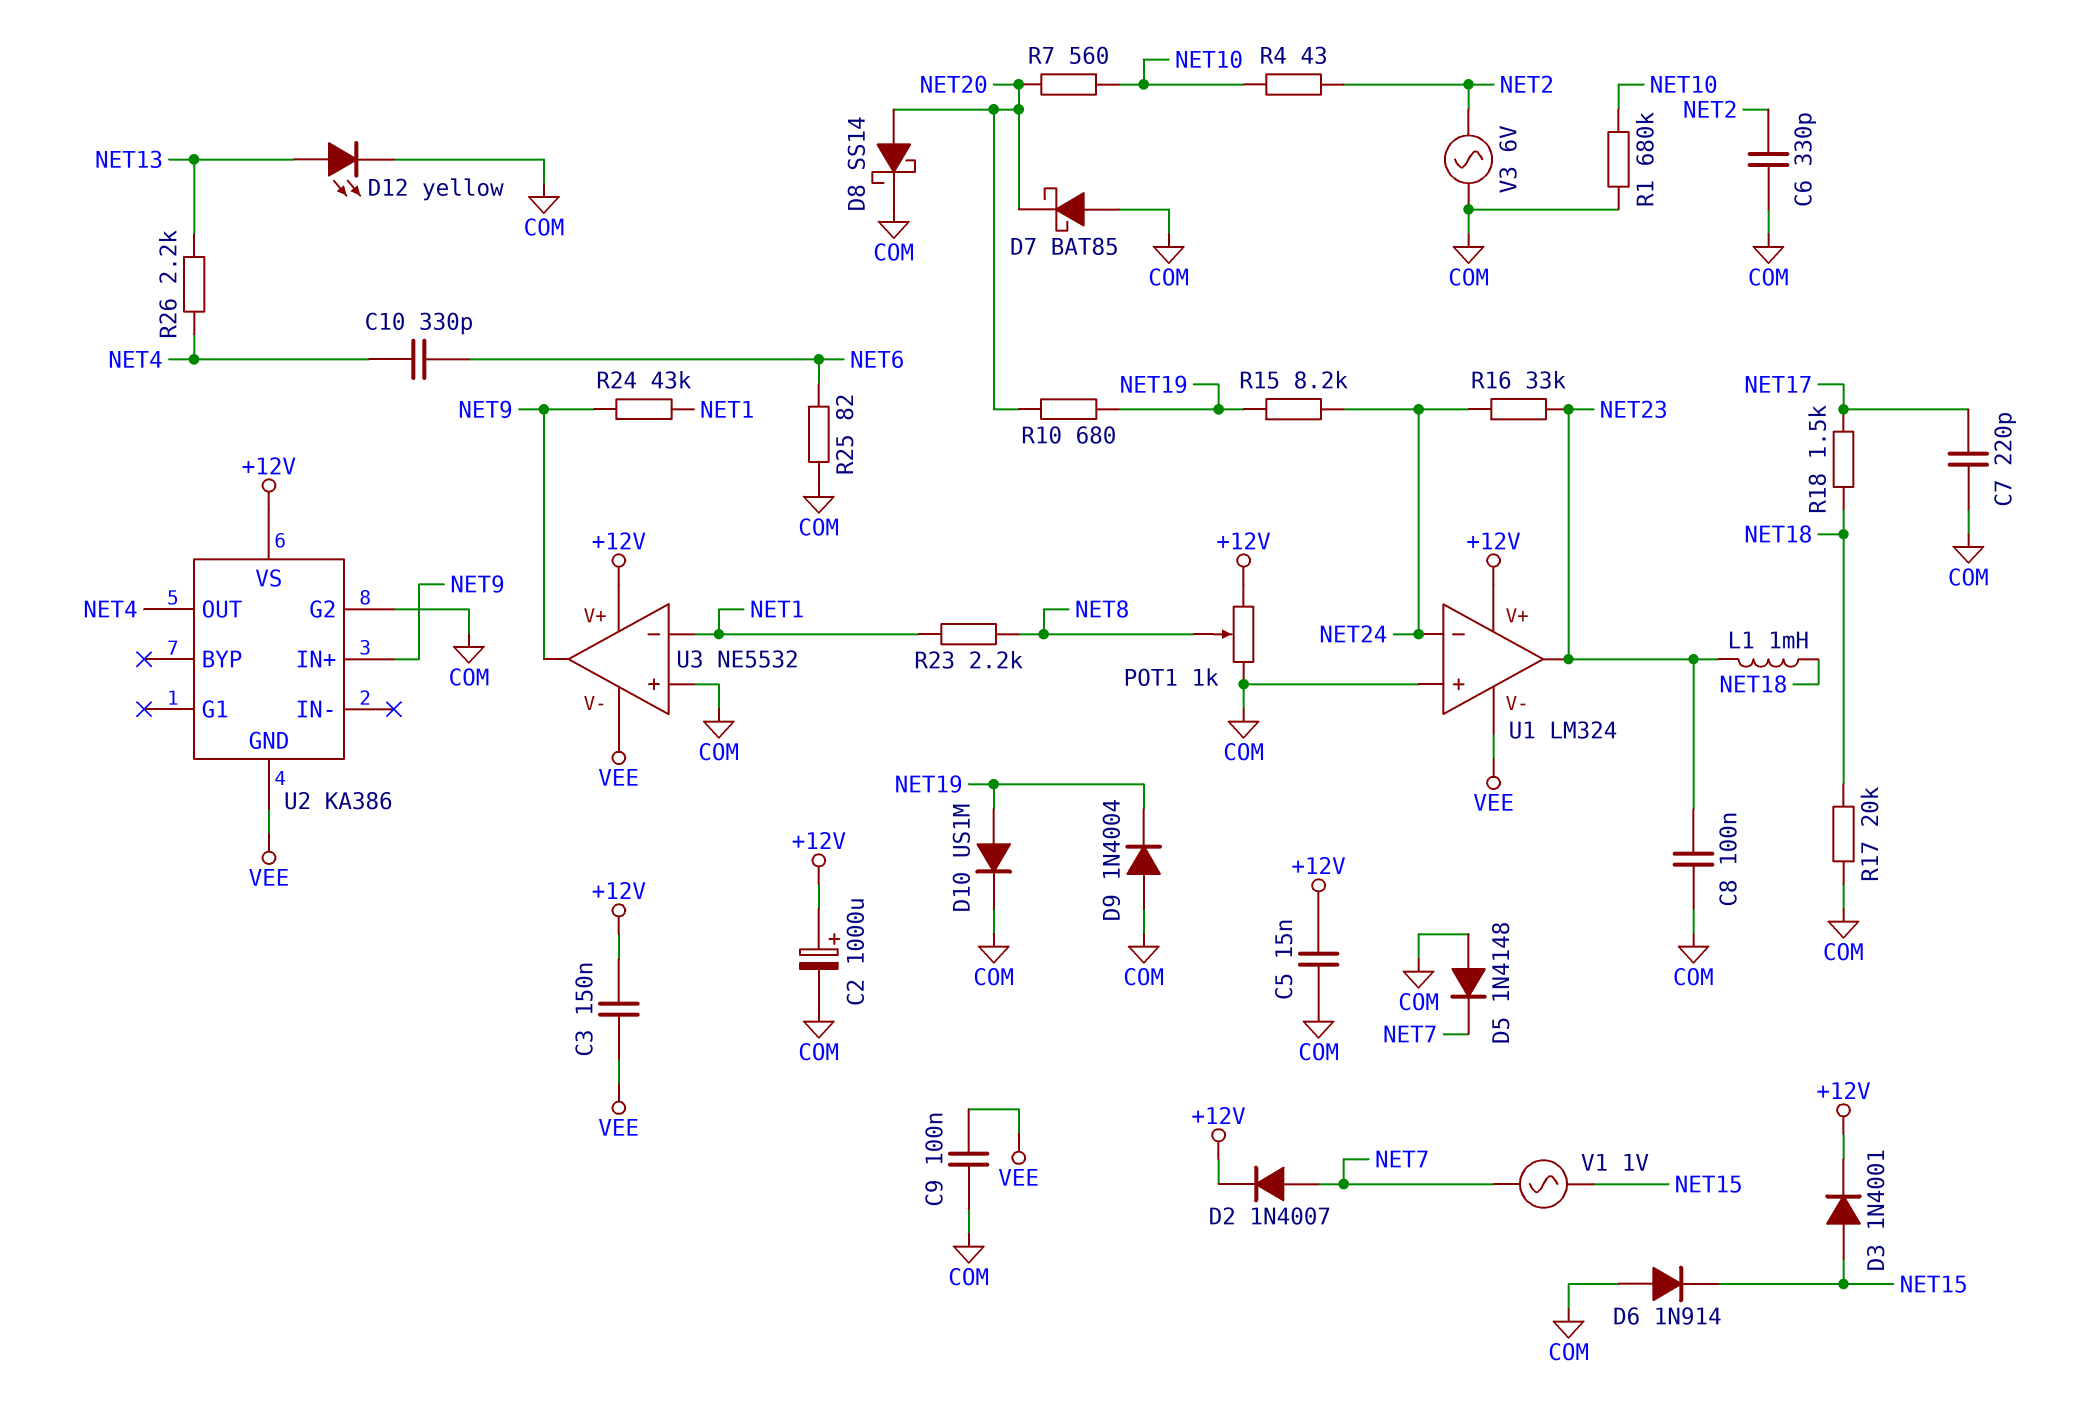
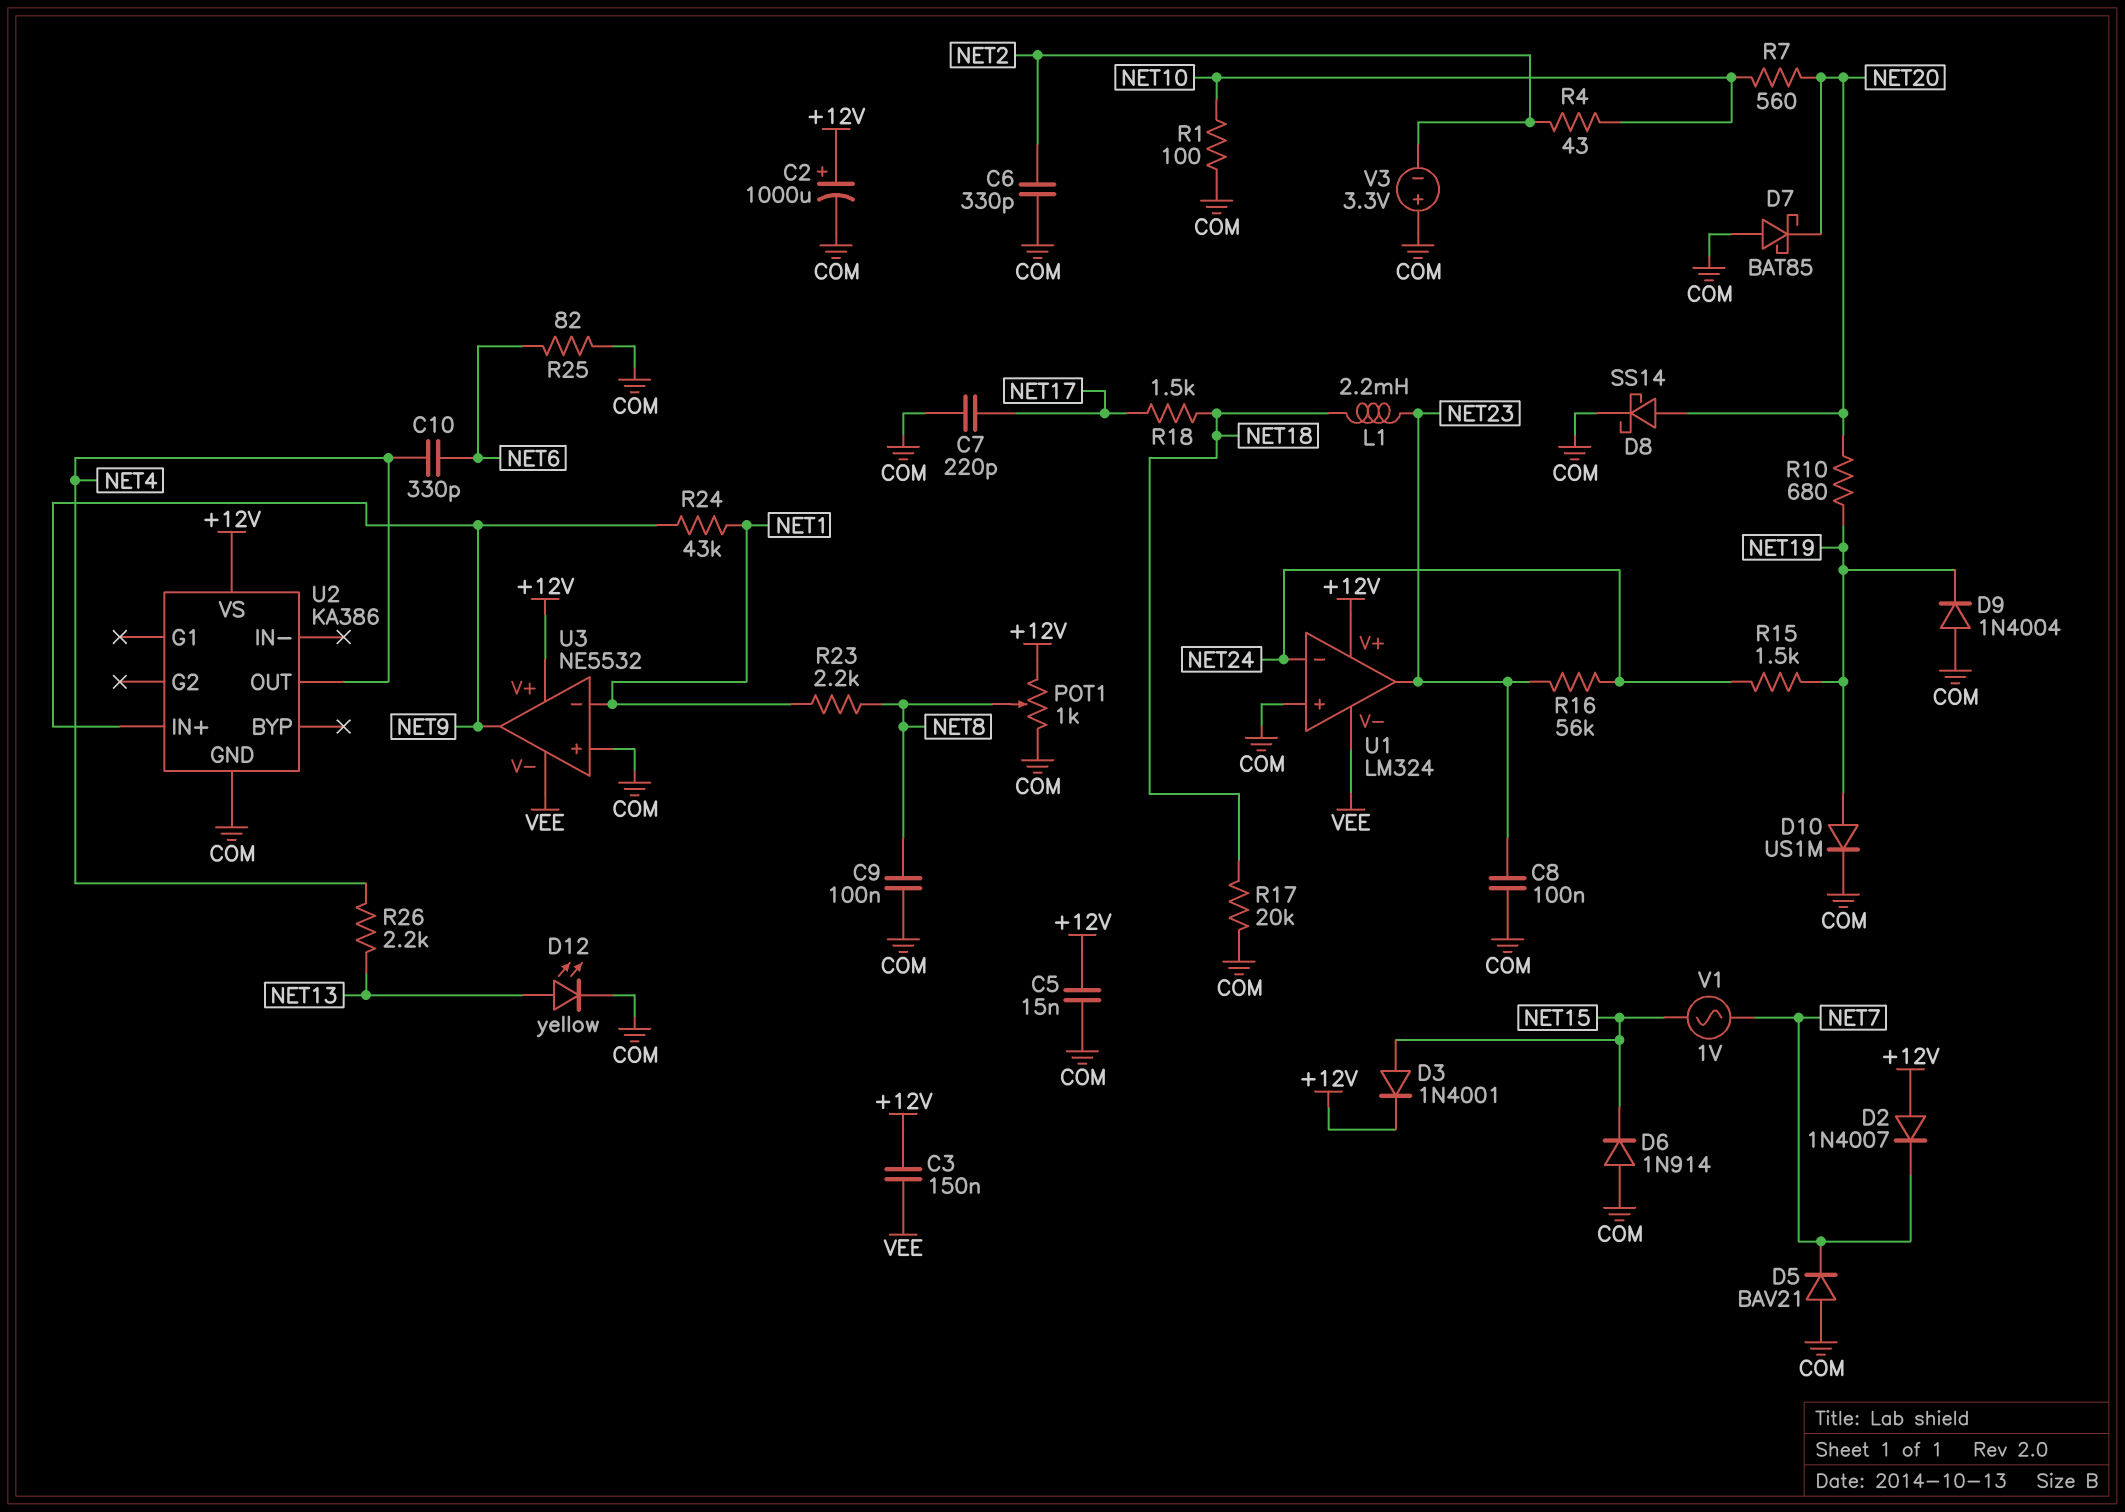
C9: 100nF (COM, VEE) -> 100nF (COM, NET8)
D2: diode 1N4007 (A NET7, K +12V) -> diode 1N4007 (A +12V, K NET7)
D5: diode 1N4148 (A COM, K NET7) -> diode BAV21 (A COM, K NET7)
L1: 1mH (NET18, NET23) -> 2.2mH (NET18, NET23)
R1: 680k (COM, NET10) -> 100 (COM, NET10)
R15: 8.2k (NET19, NET24) -> 1.5k (NET19, NET24)
R16: 33k (NET23, NET24) -> 56k (NET23, NET24)
U2 pin G2: COM -> none
U2 pin GND: VEE -> COM
V3: AC 6V (COM, NET2) -> 3.3V (plus COM, minus NET2)

